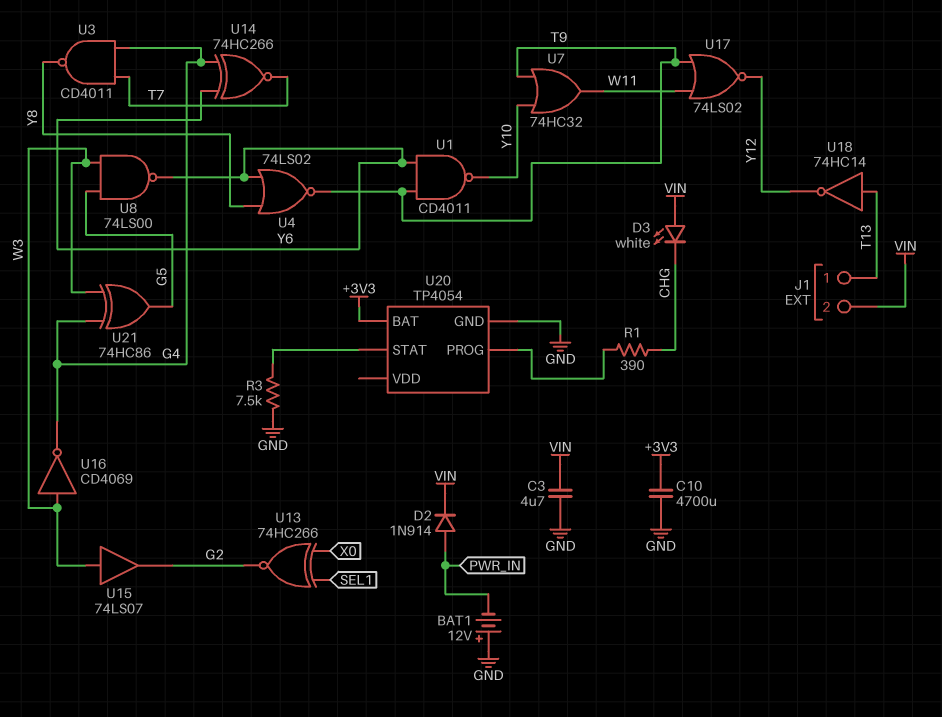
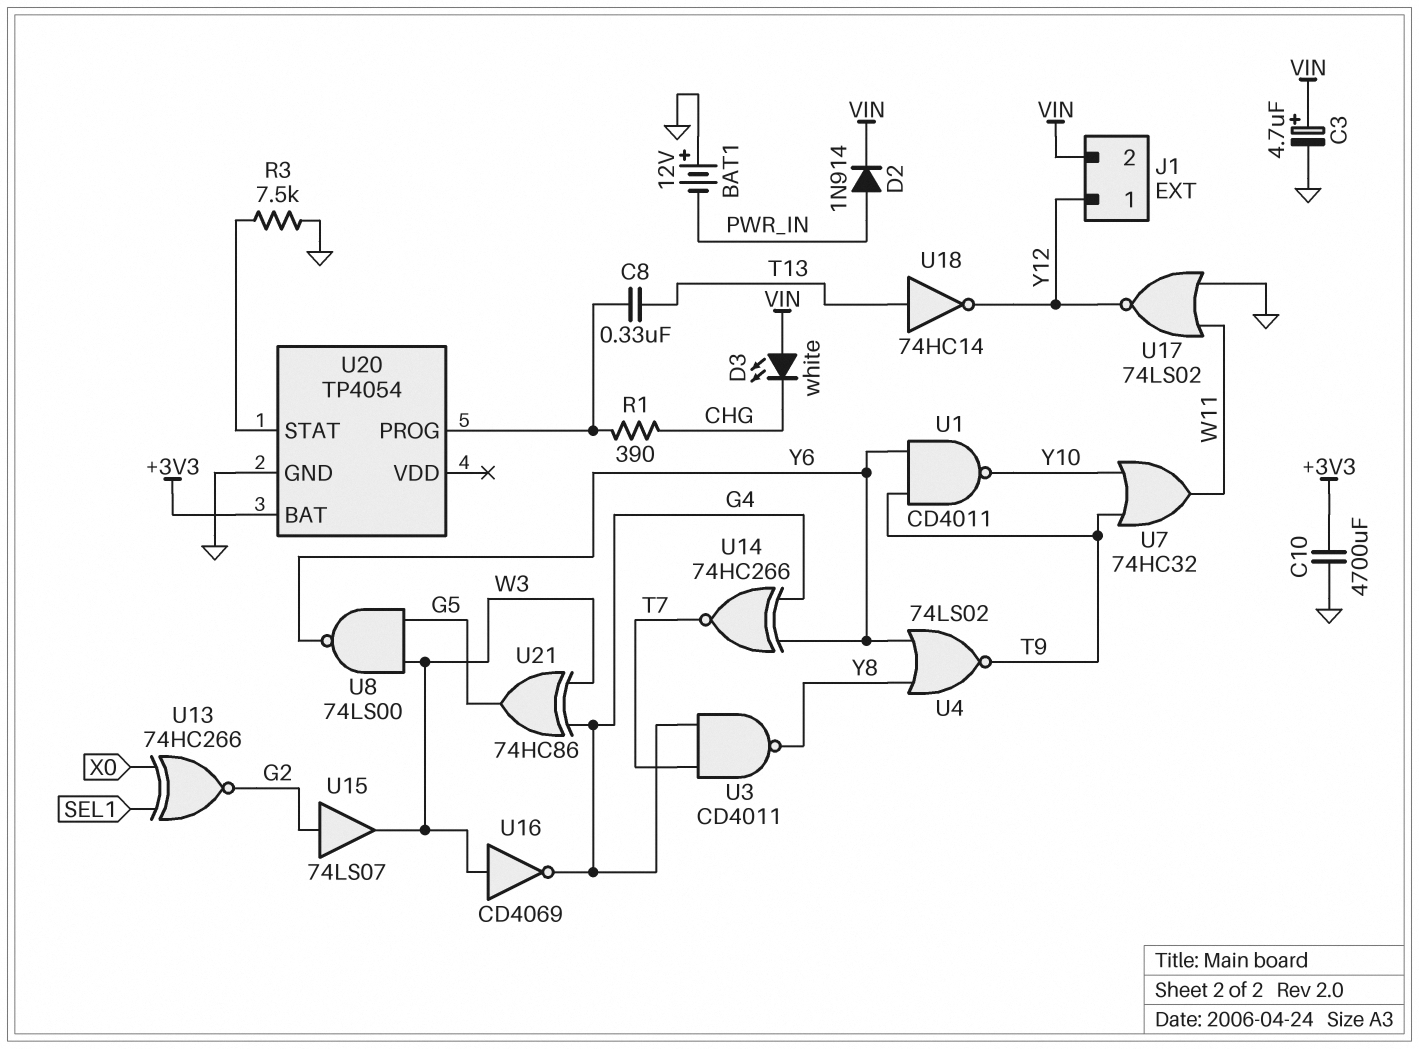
C3: 4.7uF (GND, VIN) -> 4.7uF (plus VIN, minus GND)
C8: none -> 330nF (T13, U20/PROG)
J1 pin 1: T13 -> Y12
U15: buffer 74LS07 (in W3, out G2) -> buffer 74LS07 (in G2, out W3)
U17: NOR 74LS02 (in T9, in W11, out Y12) -> NOR 74LS02 (in GND, in W11, out Y12)

